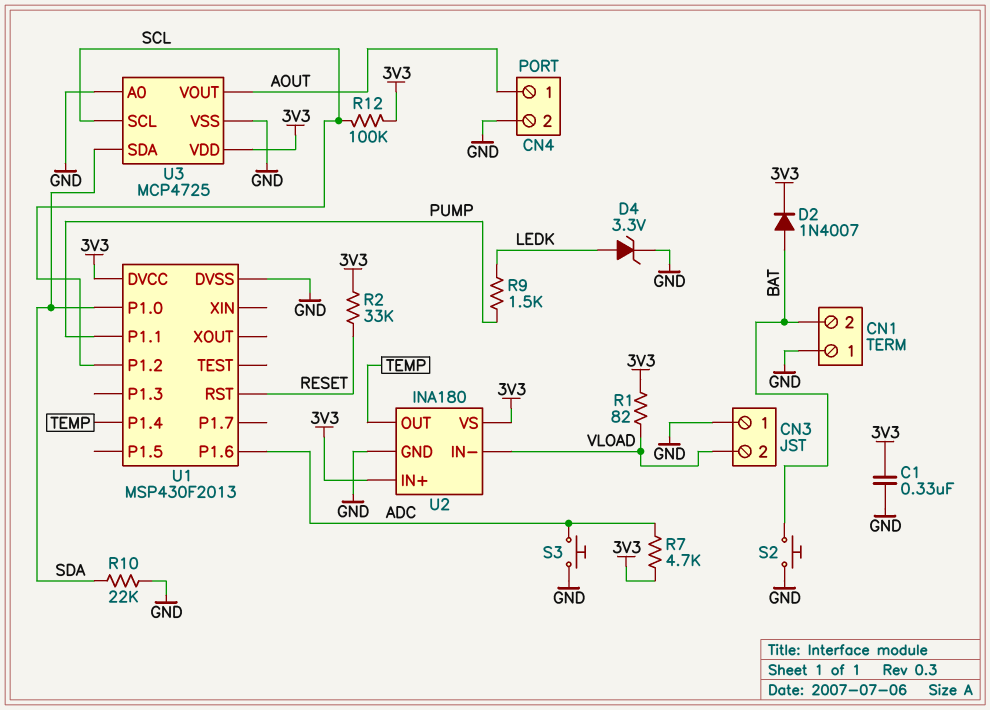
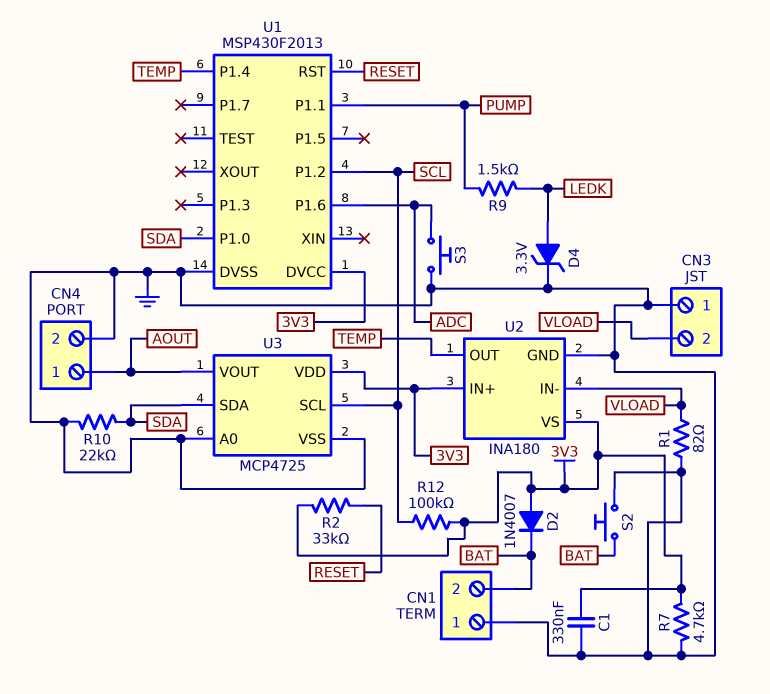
D2: diode 1N4007 (A BAT, K 3V3) -> diode 1N4007 (A 3V3, K BAT)
R1: 82 (3V3, VLOAD) -> 82 (GND, VLOAD)
R7: 4.7k (3V3, ADC) -> 4.7k (3V3, GND)

